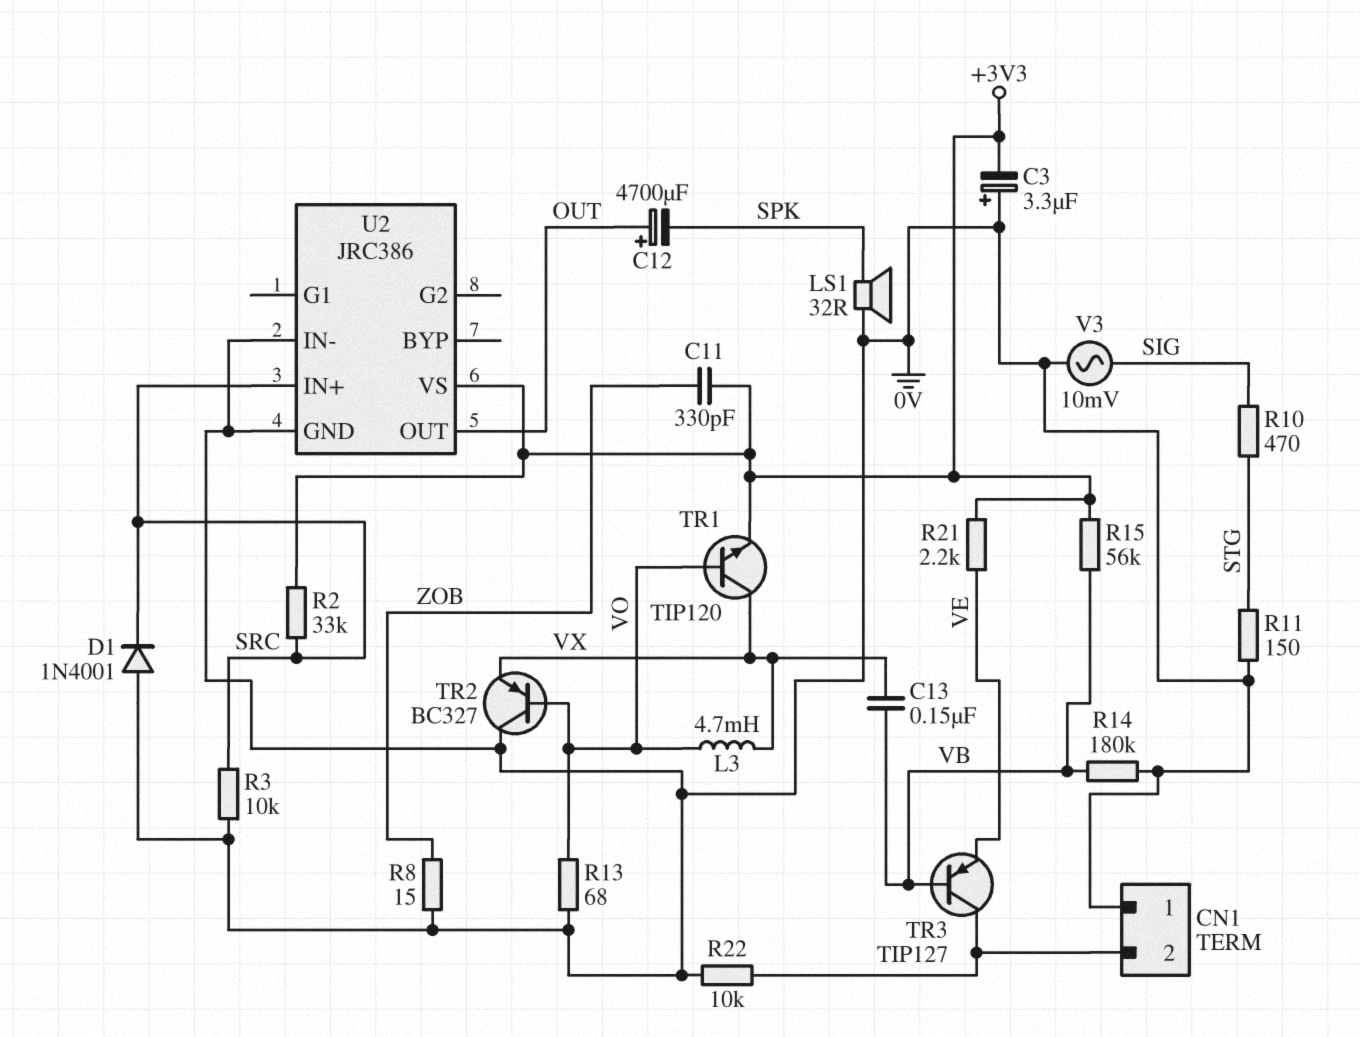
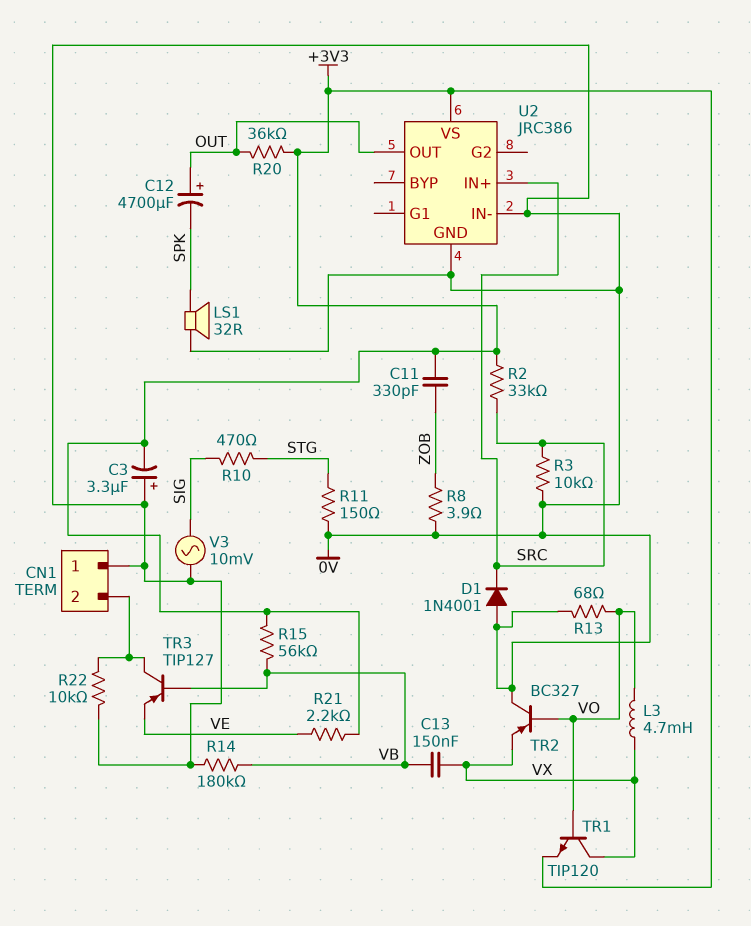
R8: 15 (0V, ZOB) -> 3.9 (0V, ZOB)
R20: none -> 36k (+3V3, OUT)

